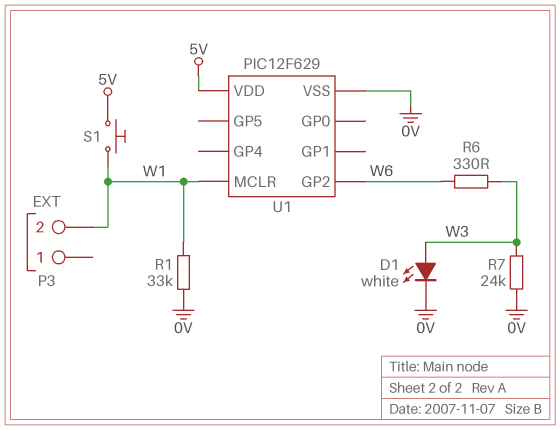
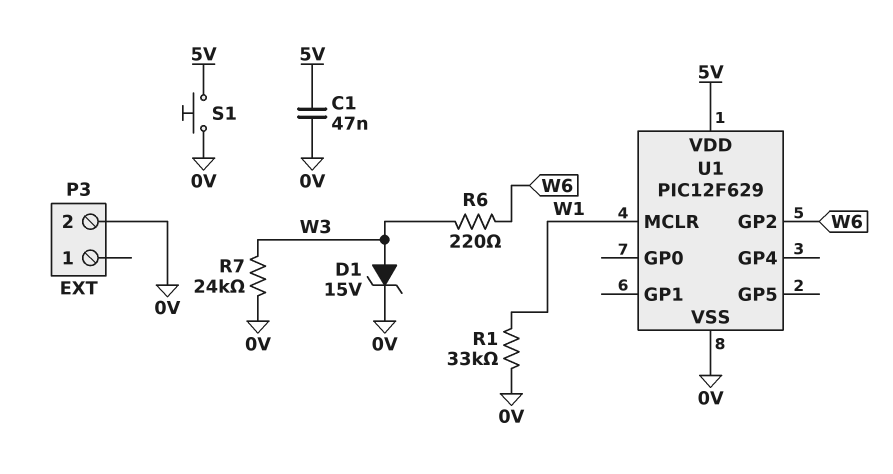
C1: none -> 47nF (0V, 5V)
D1: LED white (A W3, K 0V) -> zener 15V (A W3, K 0V)
P3 pin 2: W1 -> 0V
R6: 330 (W3, W6) -> 220 (W3, W6)
S1: button (5V, W1) -> button (0V, 5V)

